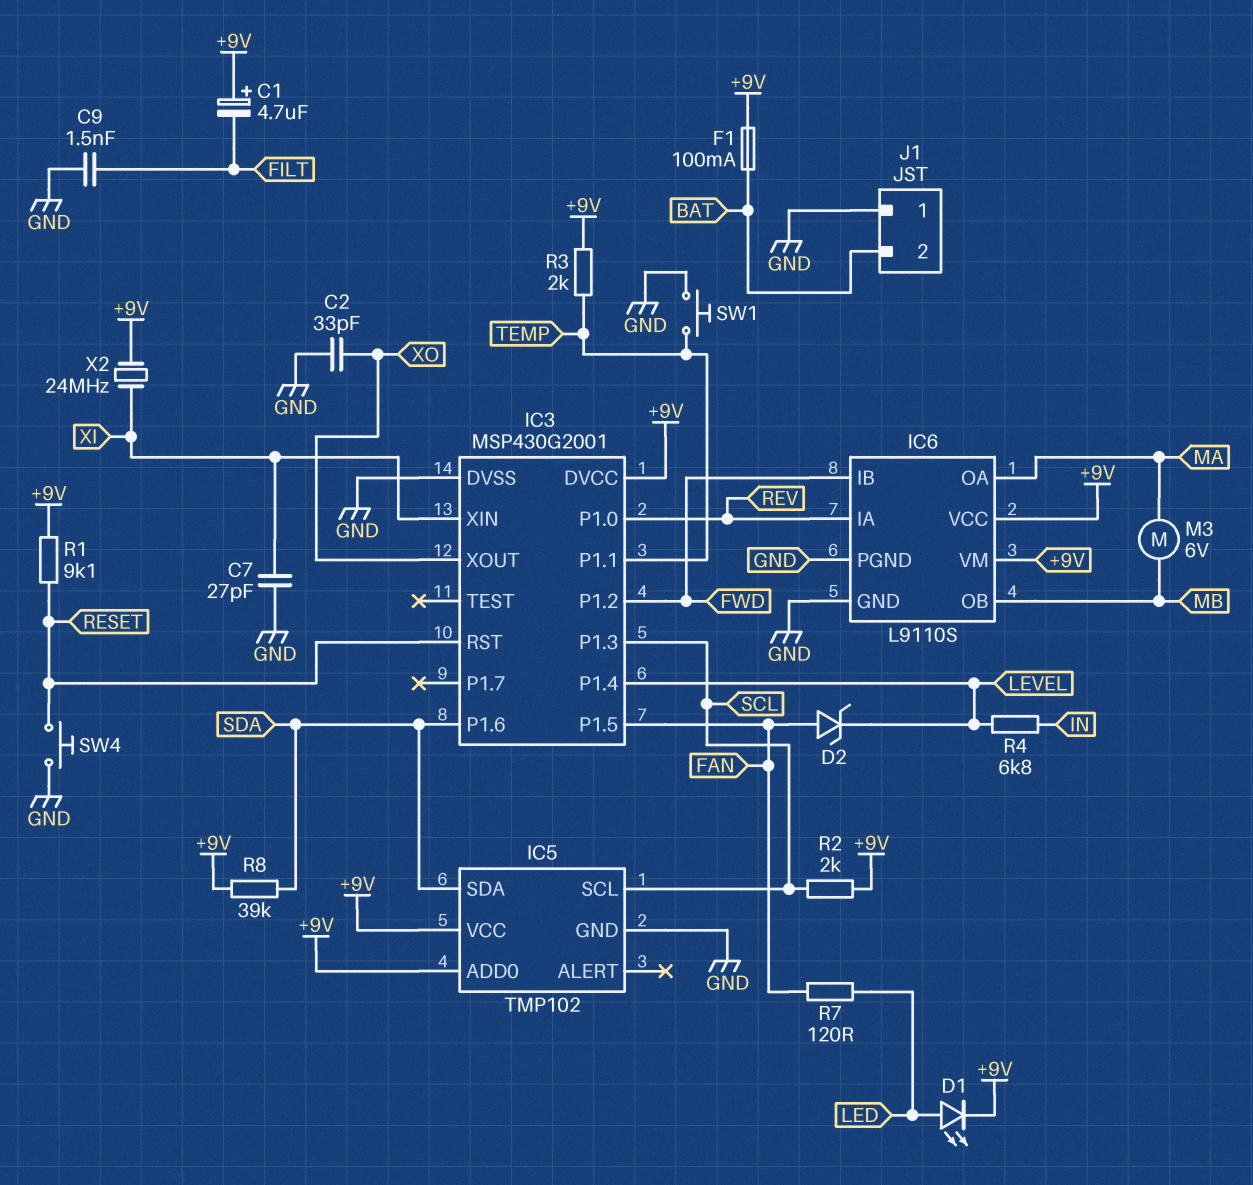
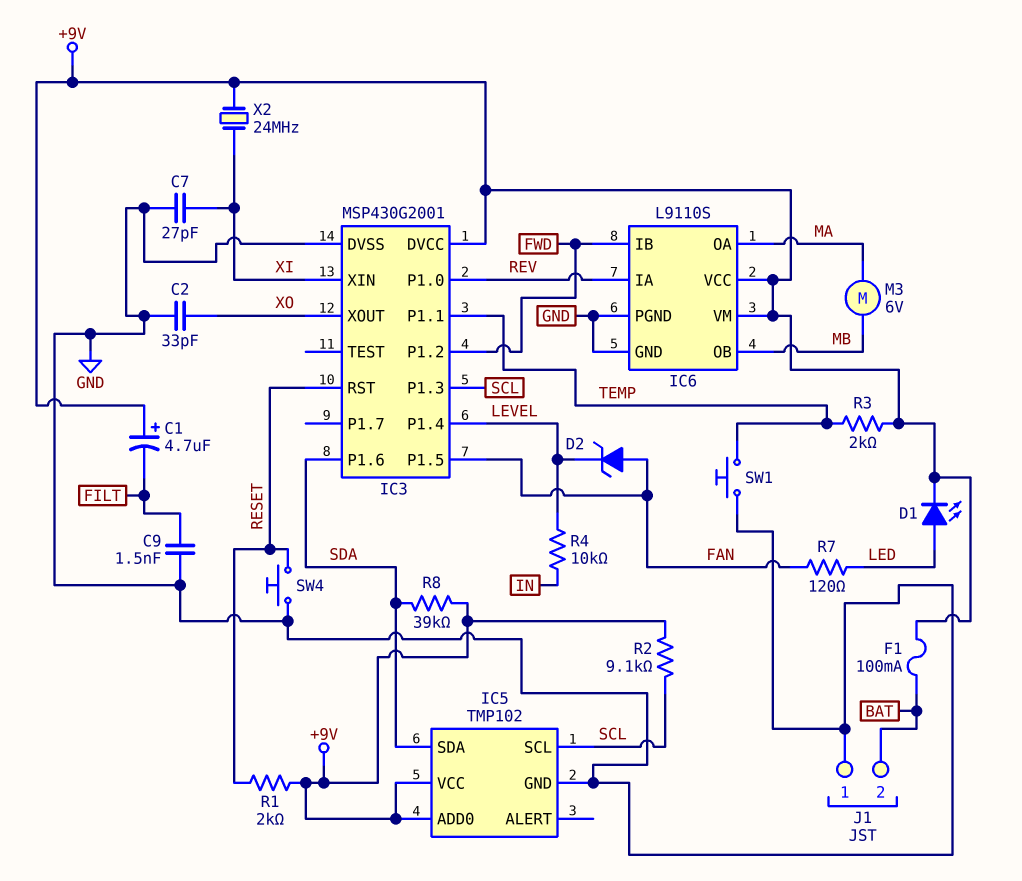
R1: 9.1k (+9V, RESET) -> 2k (+9V, RESET)
R2: 2k (+9V, SCL) -> 9.1k (+9V, SCL)
R4: 6.8k (IN, LEVEL) -> 10k (IN, LEVEL)

